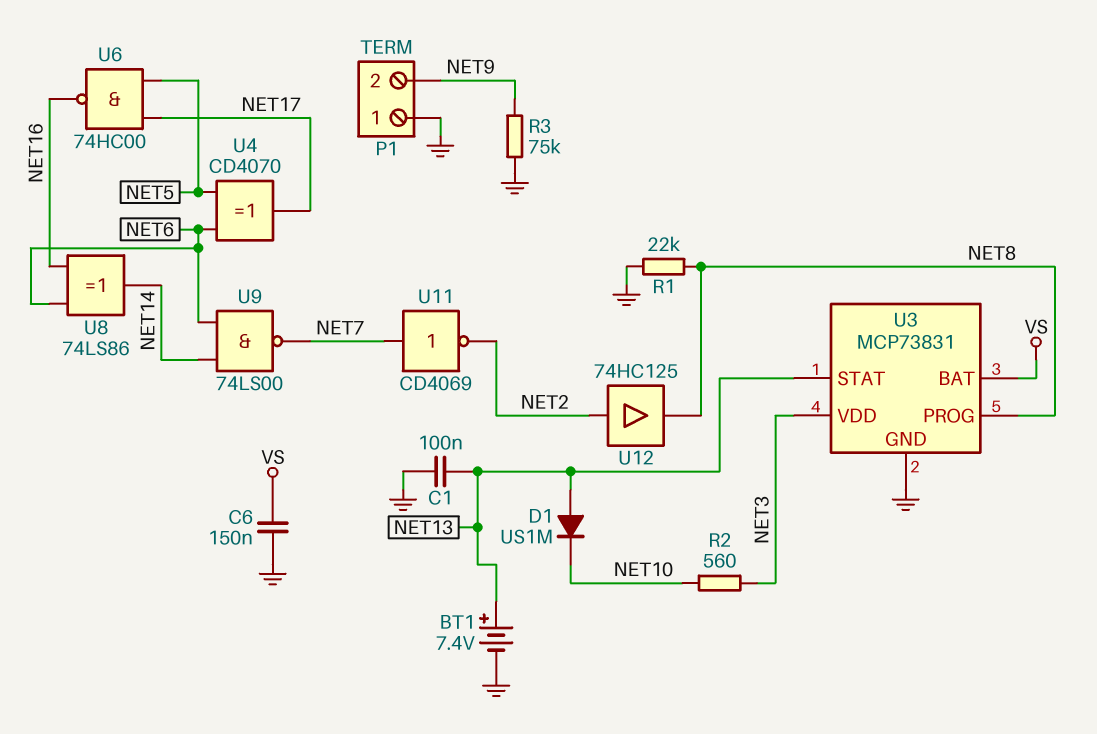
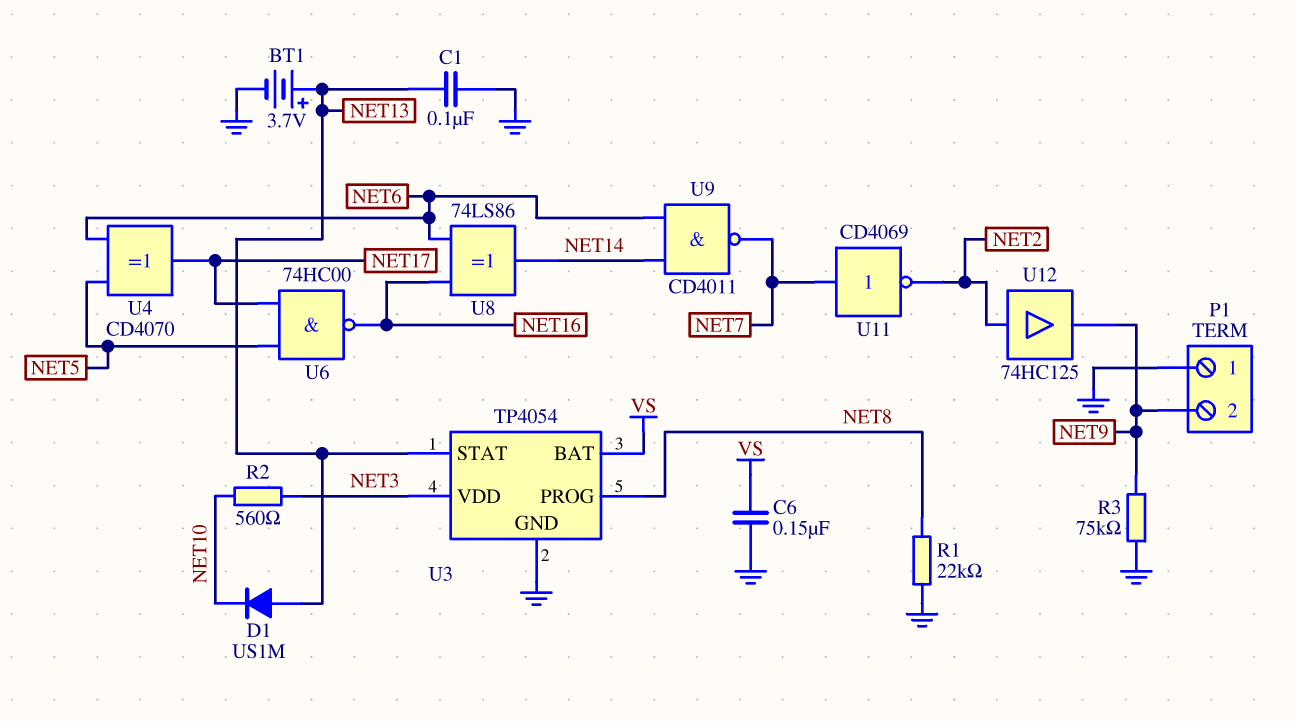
BT1: 7.4V (plus NET13, minus GND) -> 3.7V (plus NET13, minus GND)
U3: MCP73831 -> TP4054
U9: NAND 74LS00 (in NET6, in NET14, out NET7) -> NAND CD4011 (in NET6, in NET14, out NET7)
U12: buffer 74HC125 (in NET2, out NET8) -> buffer 74HC125 (in NET2, out NET9)

